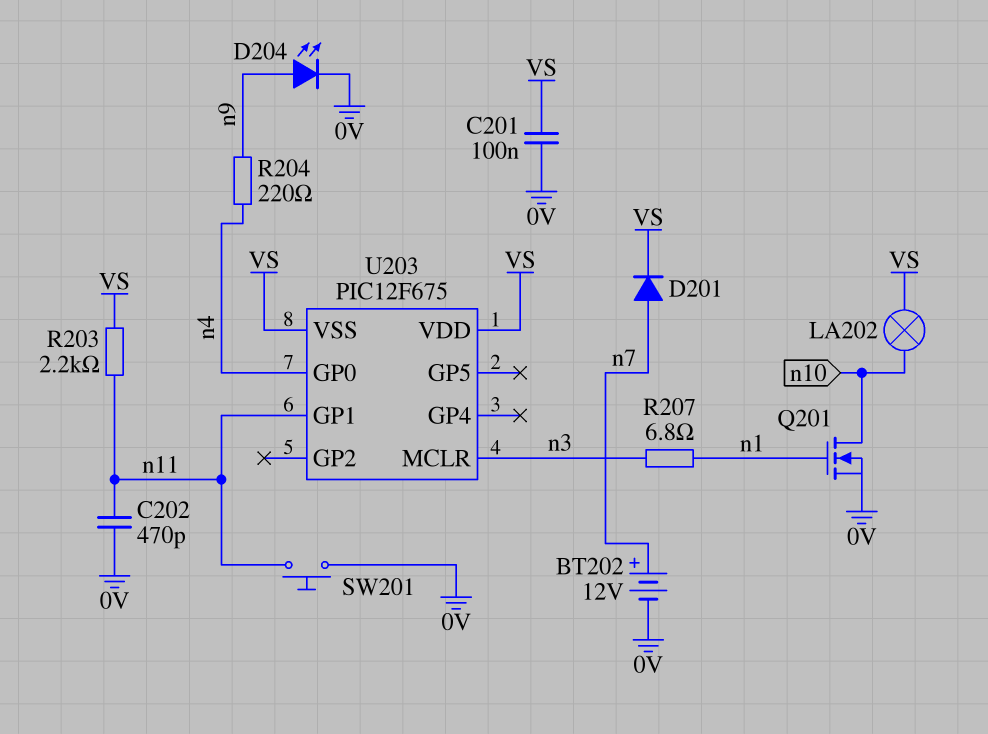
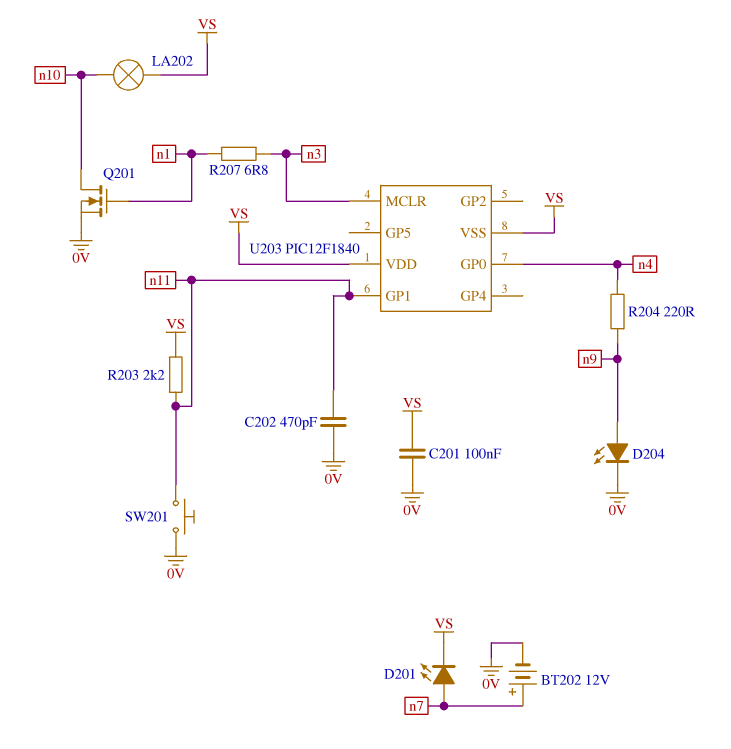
D201: diode (A n7, K VS) -> LED (A n7, K VS)
U203: PIC12F675 -> PIC12F1840

